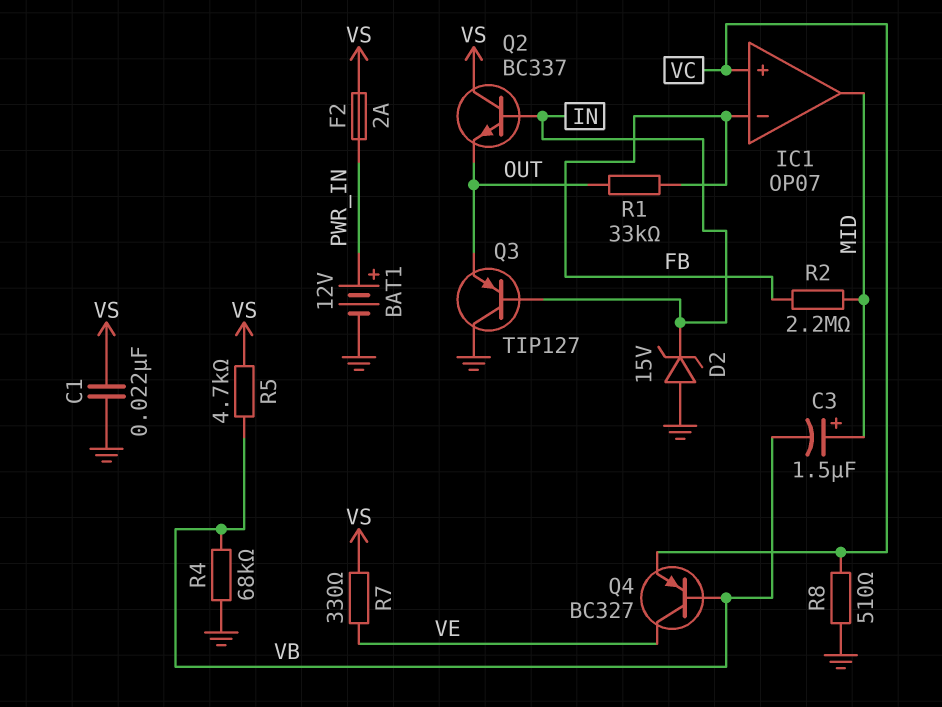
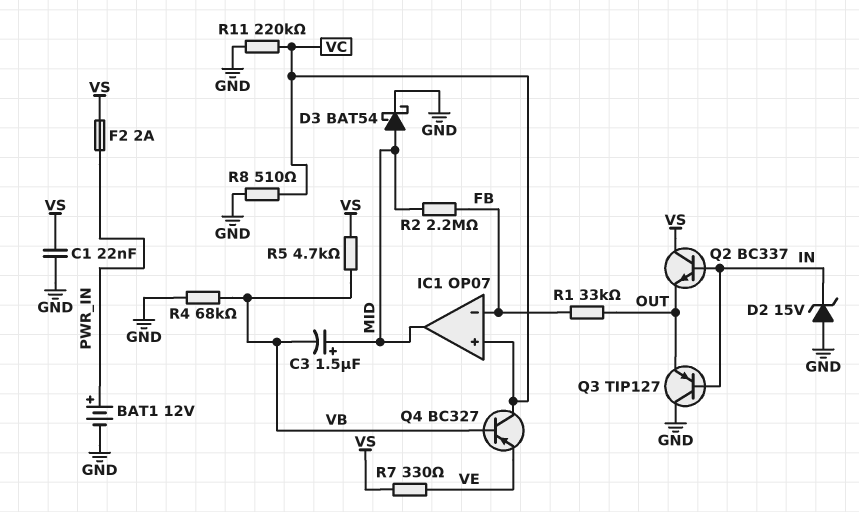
D3: none -> schottky BAT54 (A MID, K GND)
Q4: PNP BC327 (B VB, C VE, E VC) -> PNP BC327 (B VB, C VC, E VE)
R11: none -> 220k (GND, VC)

